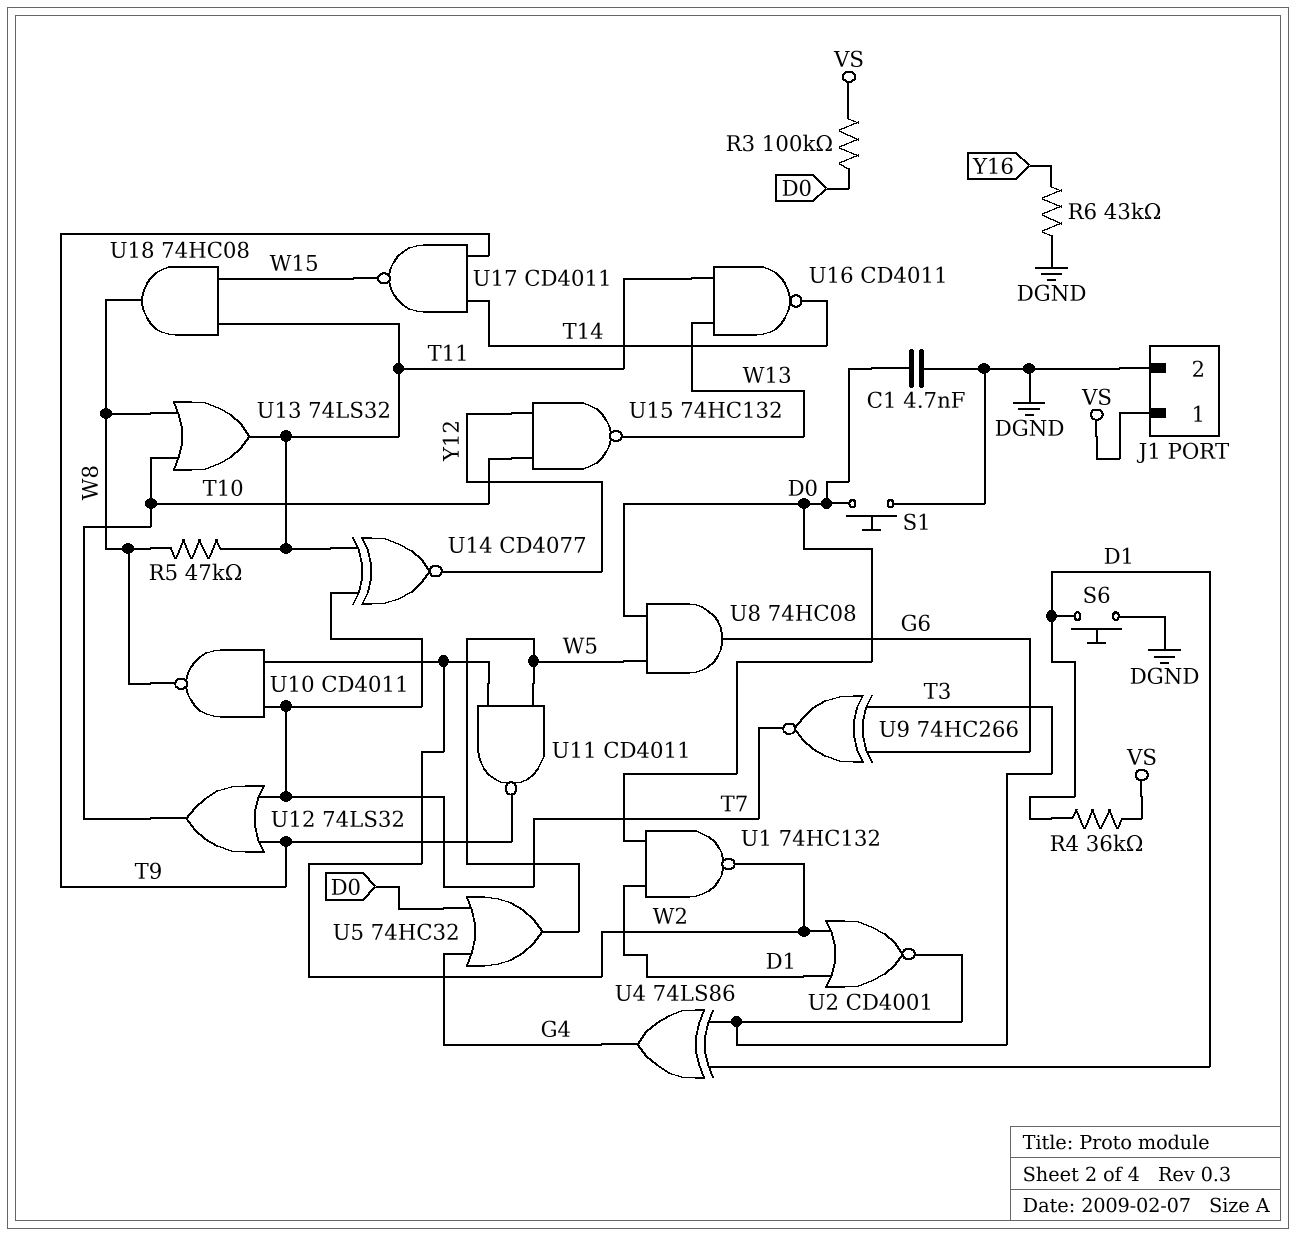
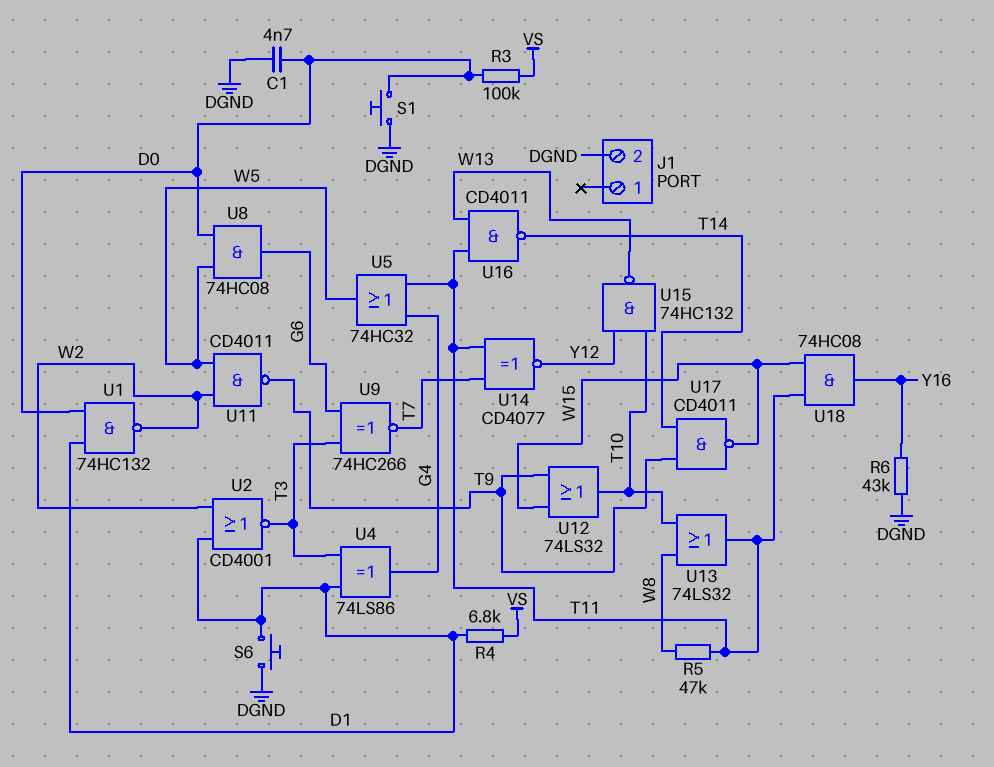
J1 pin 1: VS -> none
R4: 36k (D1, VS) -> 6.8k (D1, VS)
U5: OR 74HC32 (in D0, in G4, out W5) -> OR 74HC32 (in G4, in T11, out W5)
U10: NAND CD4011 (in T7, in W2, out W8) -> none
U12: OR 74LS32 (in T7, in T9, out T10) -> OR 74LS32 (in T9, in W15, out T10)
U18: AND 74HC08 (in T11, in W15, out W8) -> AND 74HC08 (in T11, in W15, out Y16)

